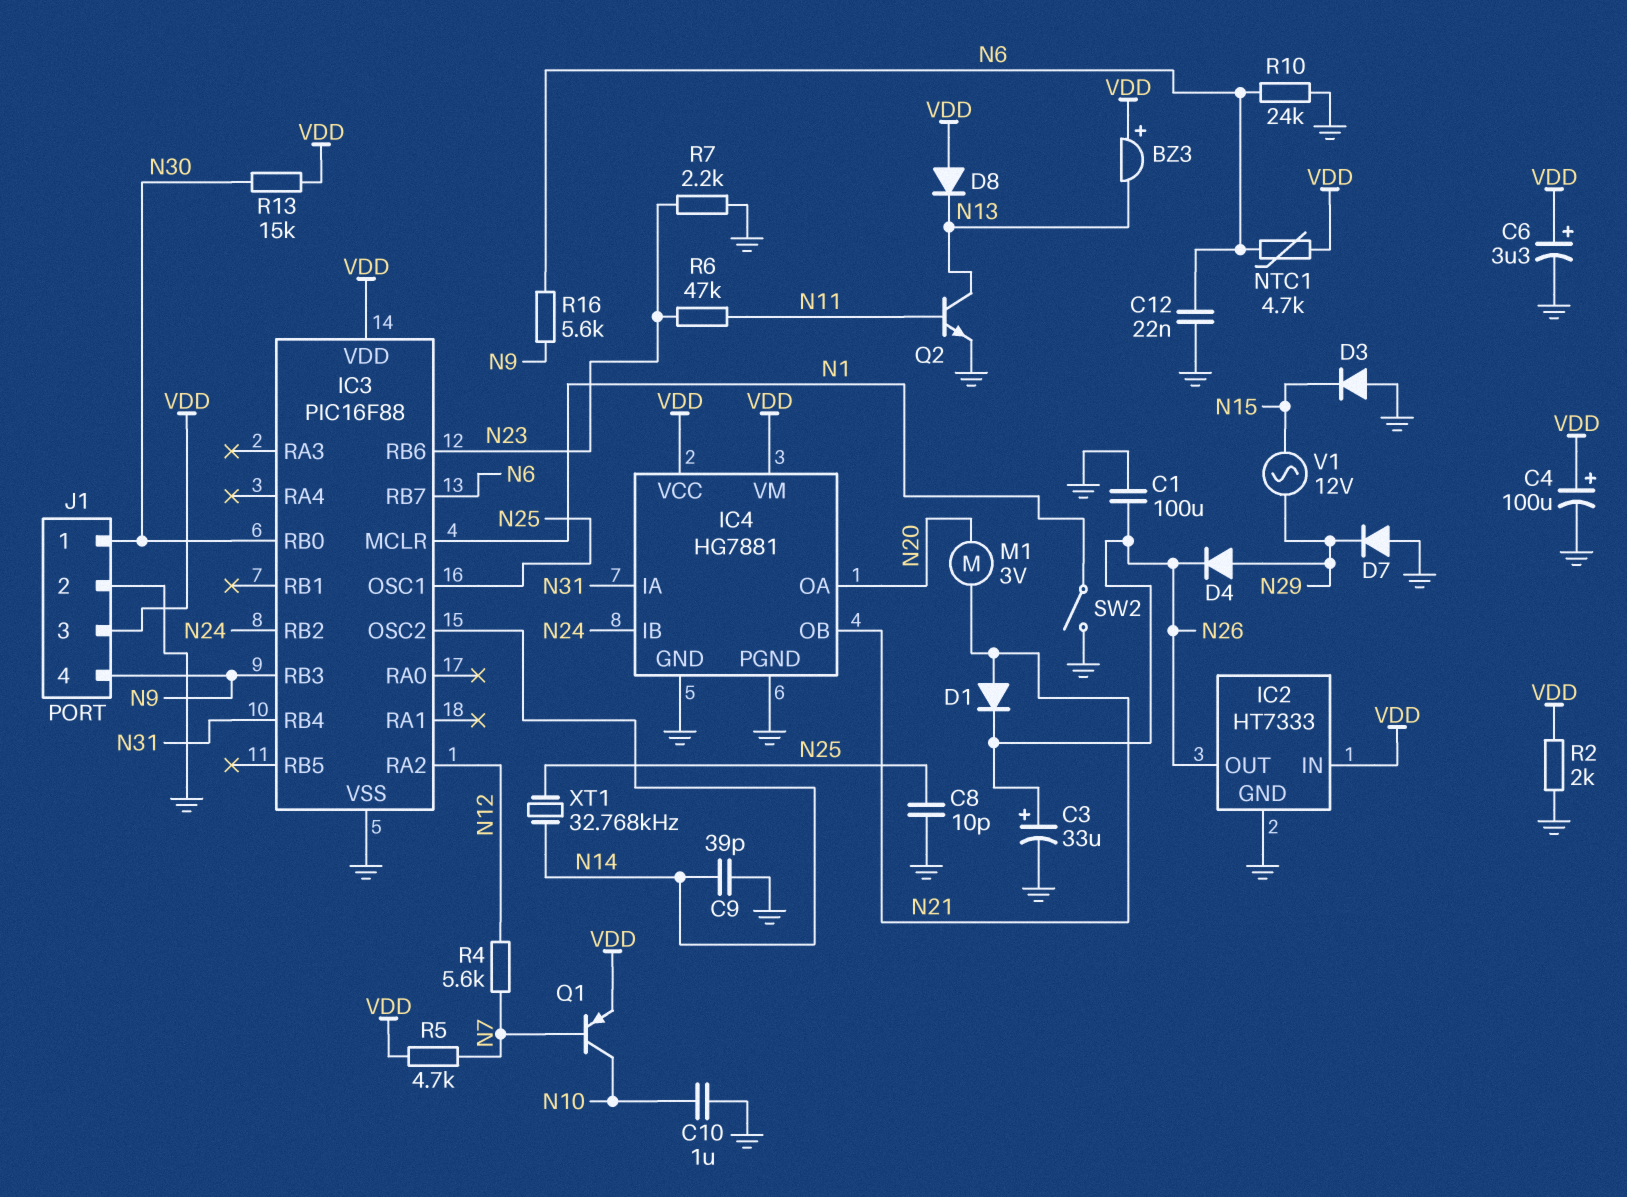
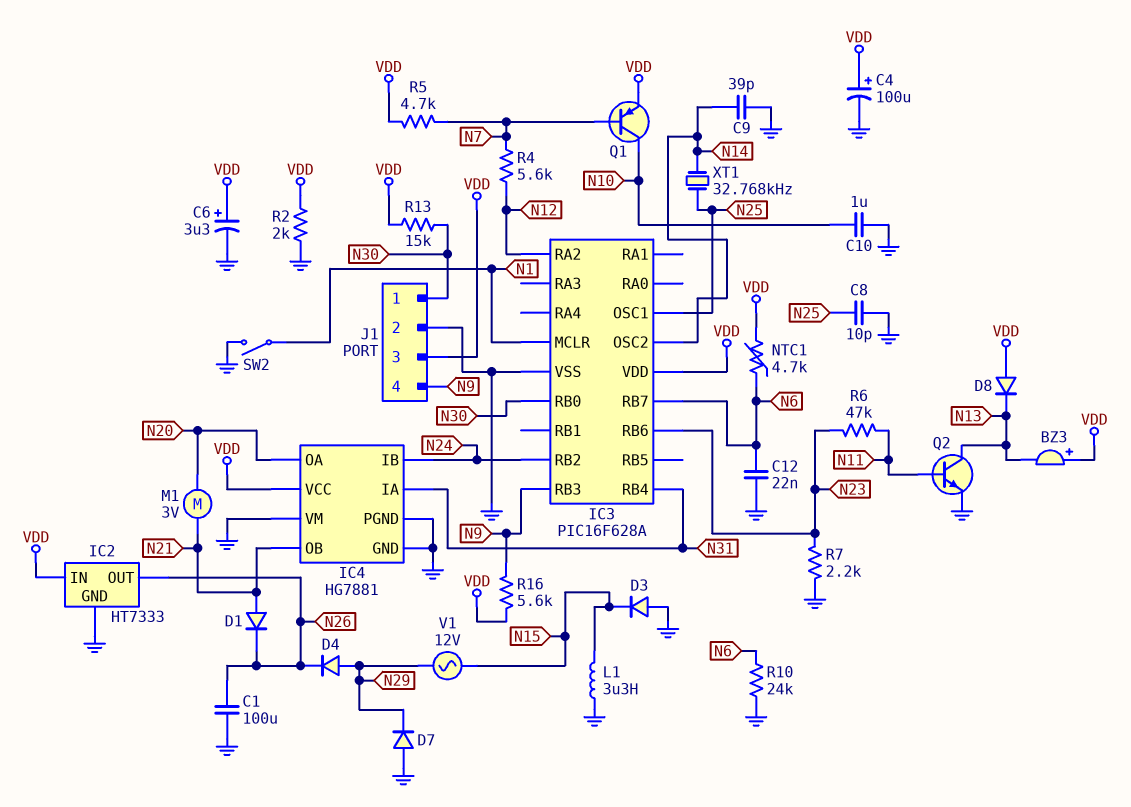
C3: 33uF (plus N26, minus GND) -> none
IC3: PIC16F88 -> PIC16F628A
IC4 pin VM: VDD -> GND
L1: none -> 3.3uH (GND, N15)
R16: 5.6k (N6, N9) -> 5.6k (N9, VDD)

